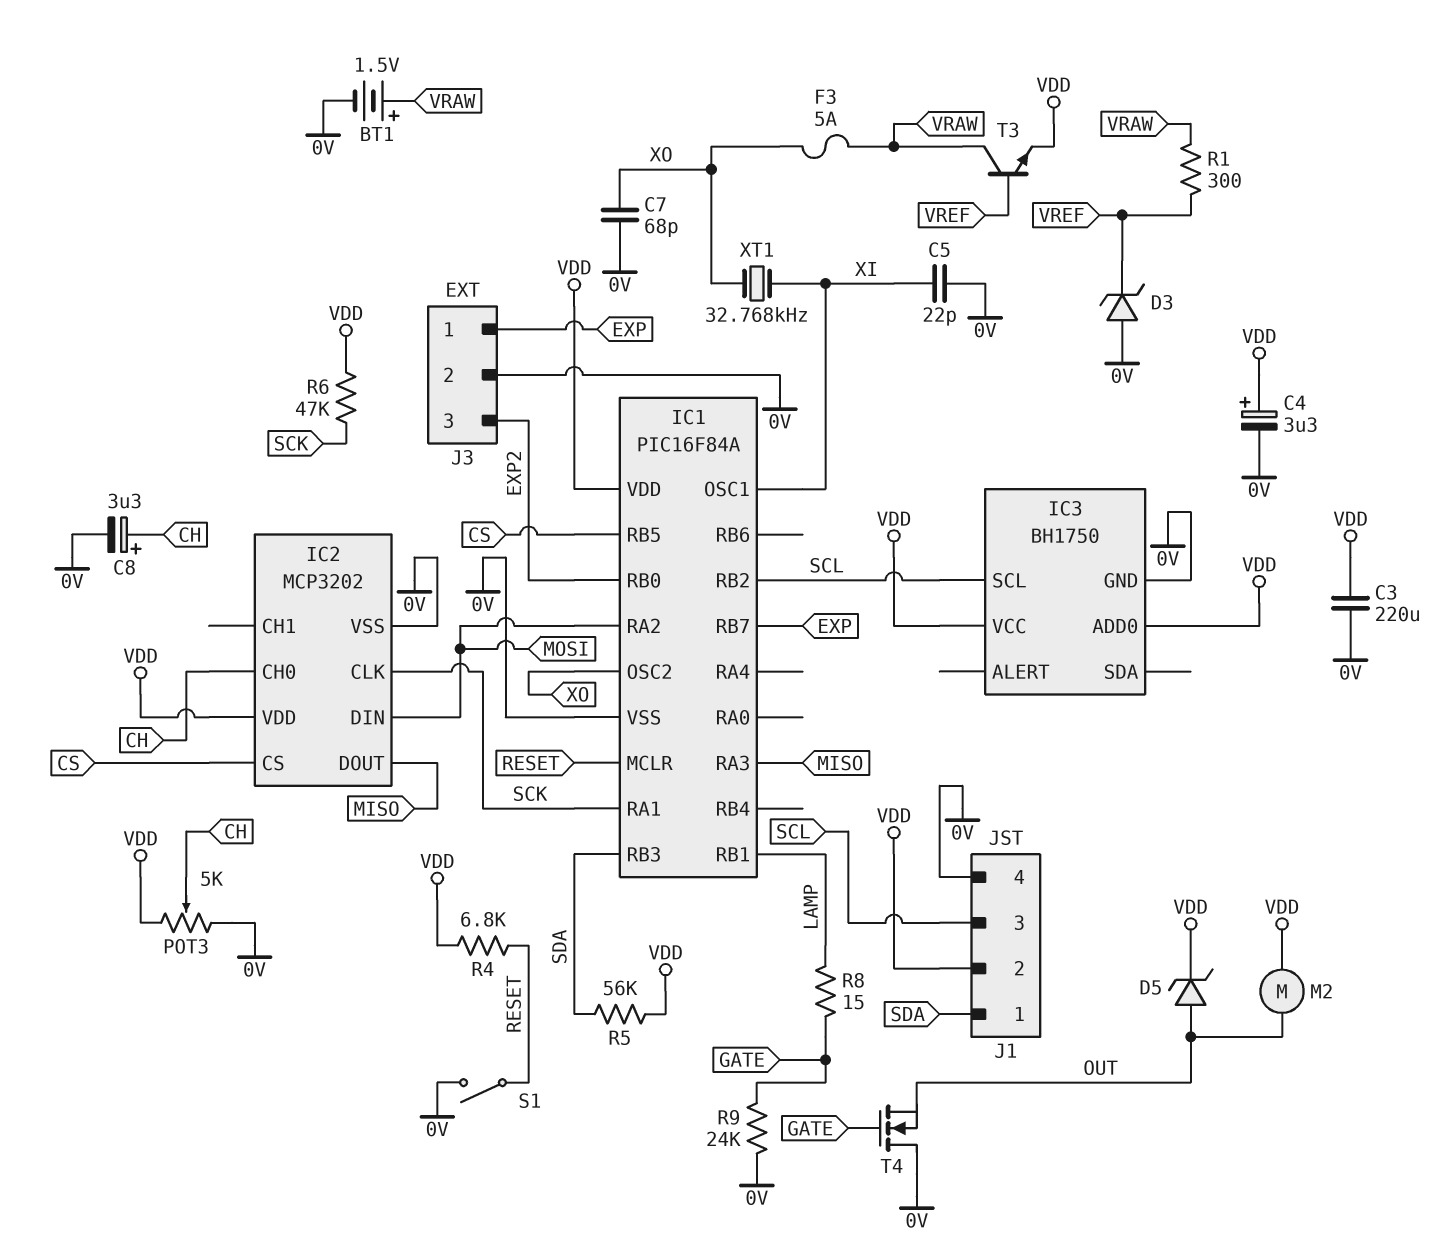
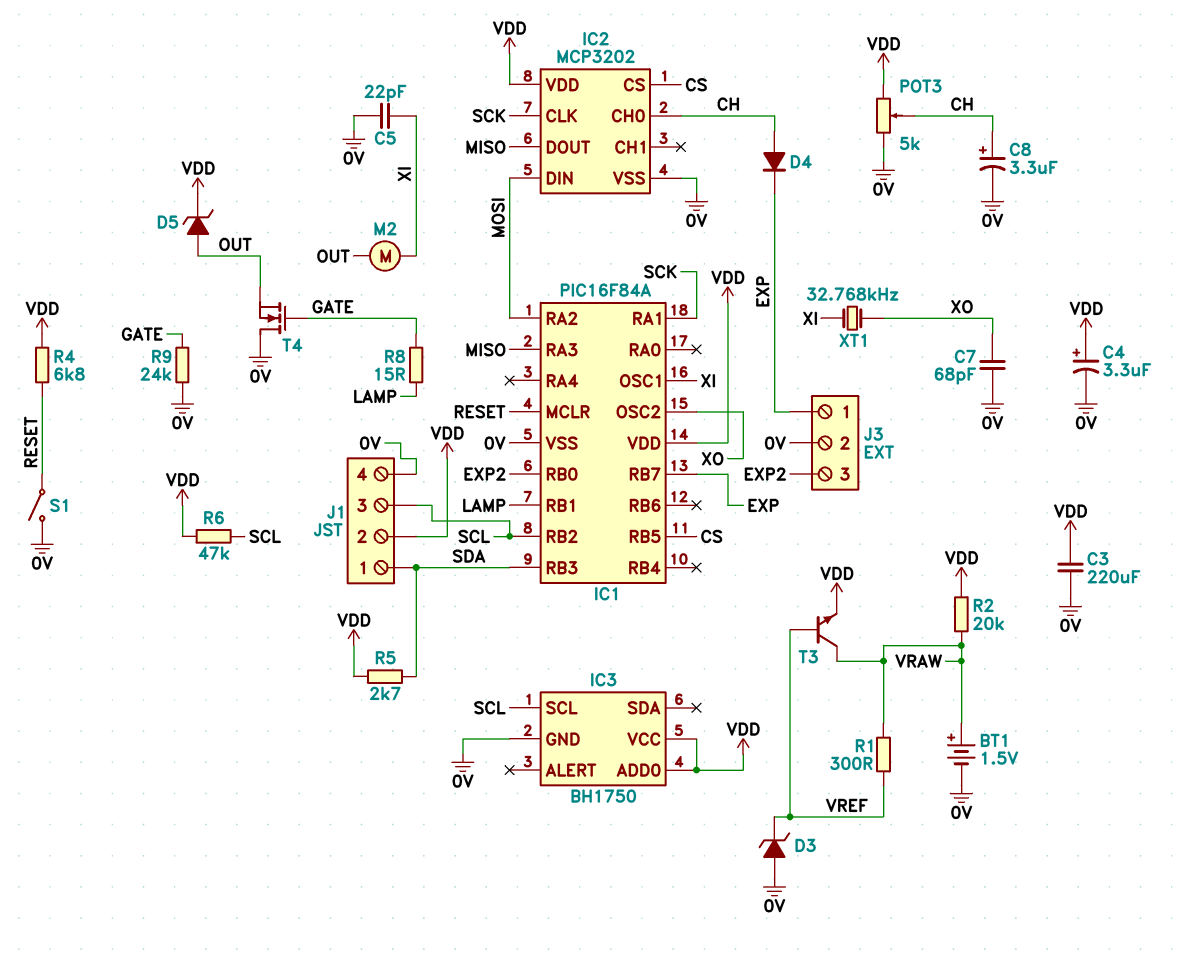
D4: none -> diode (A CH, K EXP)
F3: 5A (VRAW, XO) -> none
M2: motor (OUT, VDD) -> motor (OUT, XI)
R2: none -> 20k (VDD, VRAW)
R5: 56k (SDA, VDD) -> 2.7k (SDA, VDD)
R6: 47k (SCK, VDD) -> 47k (SCL, VDD)

